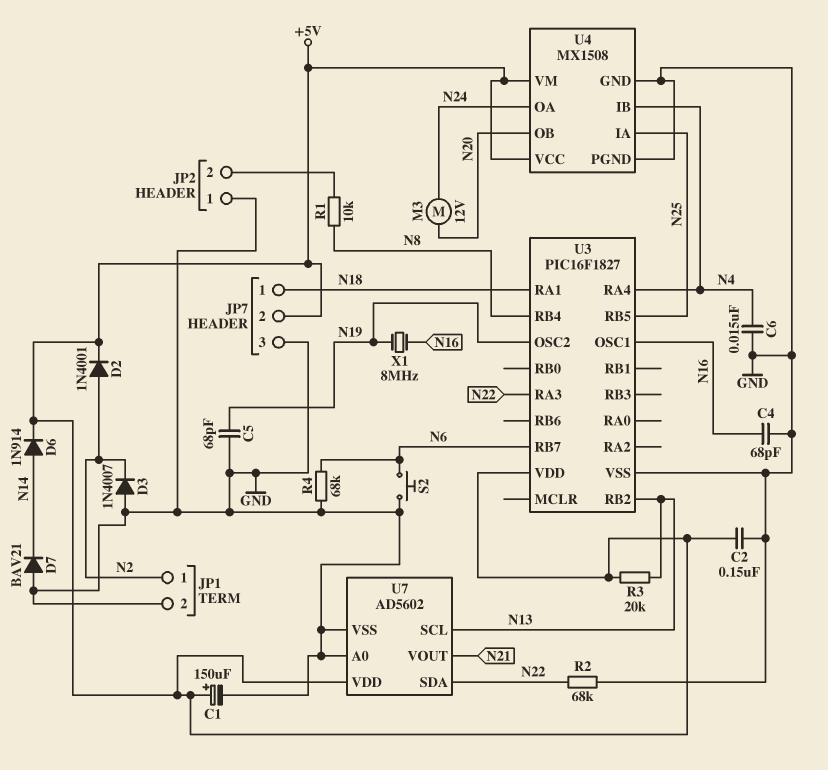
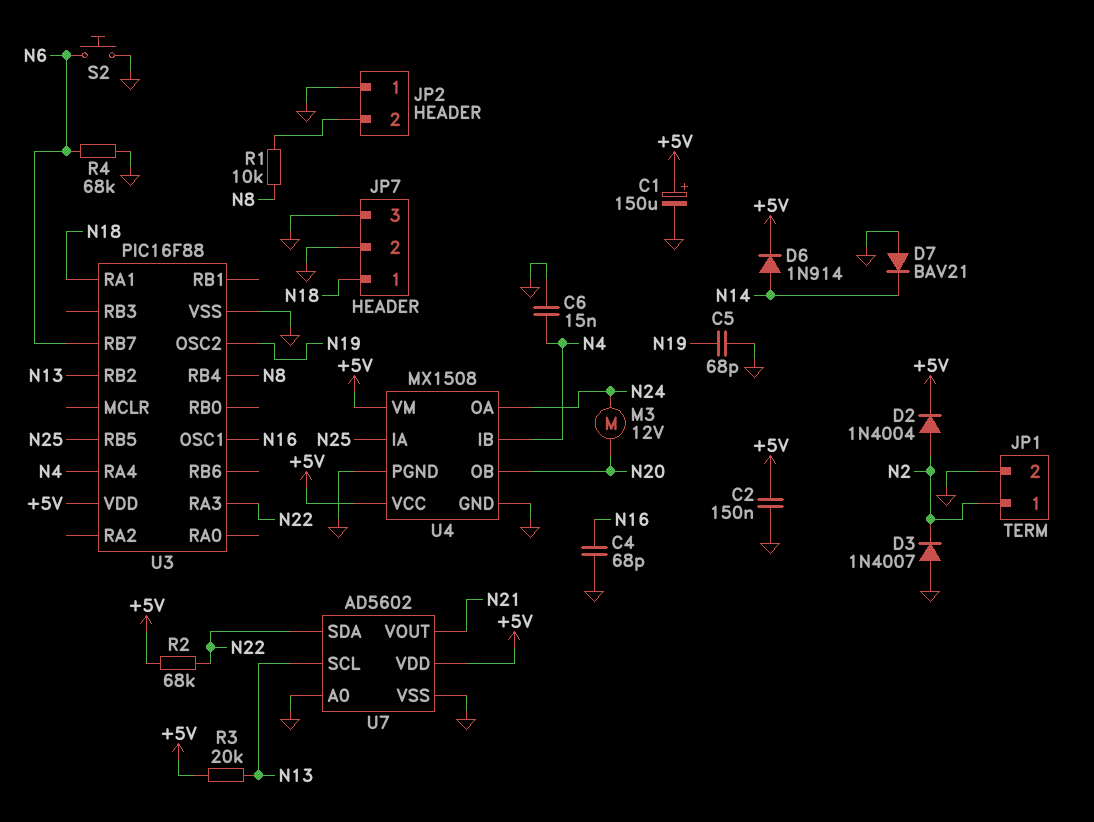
D2: diode 1N4001 (A N2, K +5V) -> diode 1N4004 (A N2, K +5V)
JP7 pin 2: +5V -> GND
R2: 68k (GND, N22) -> 68k (+5V, N22)
U3: PIC16F1827 -> PIC16F88
X1: 8MHz (N16, N19) -> none

